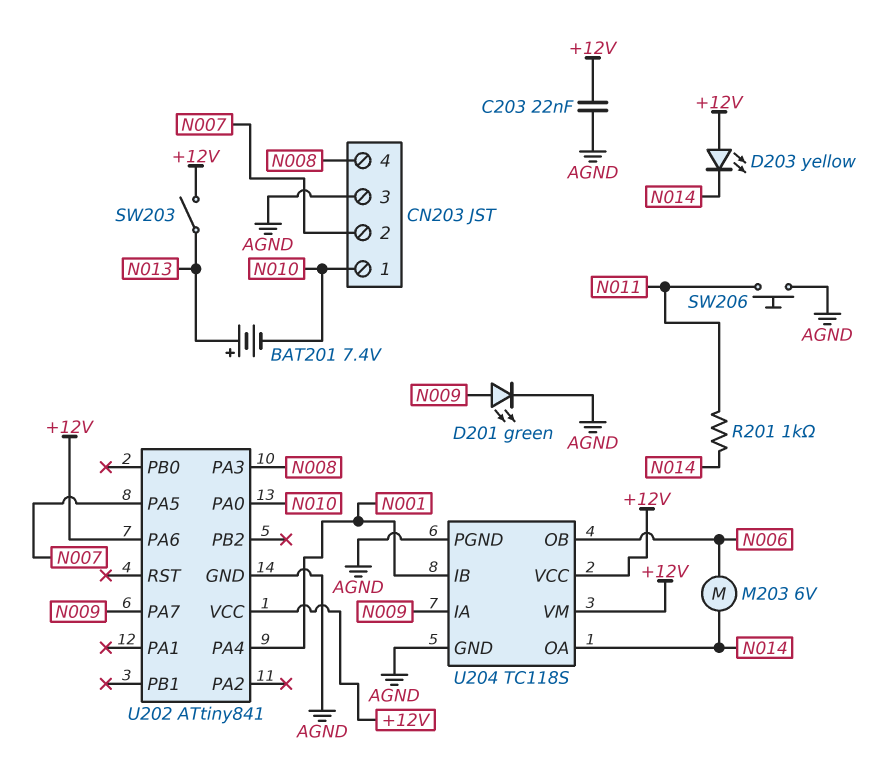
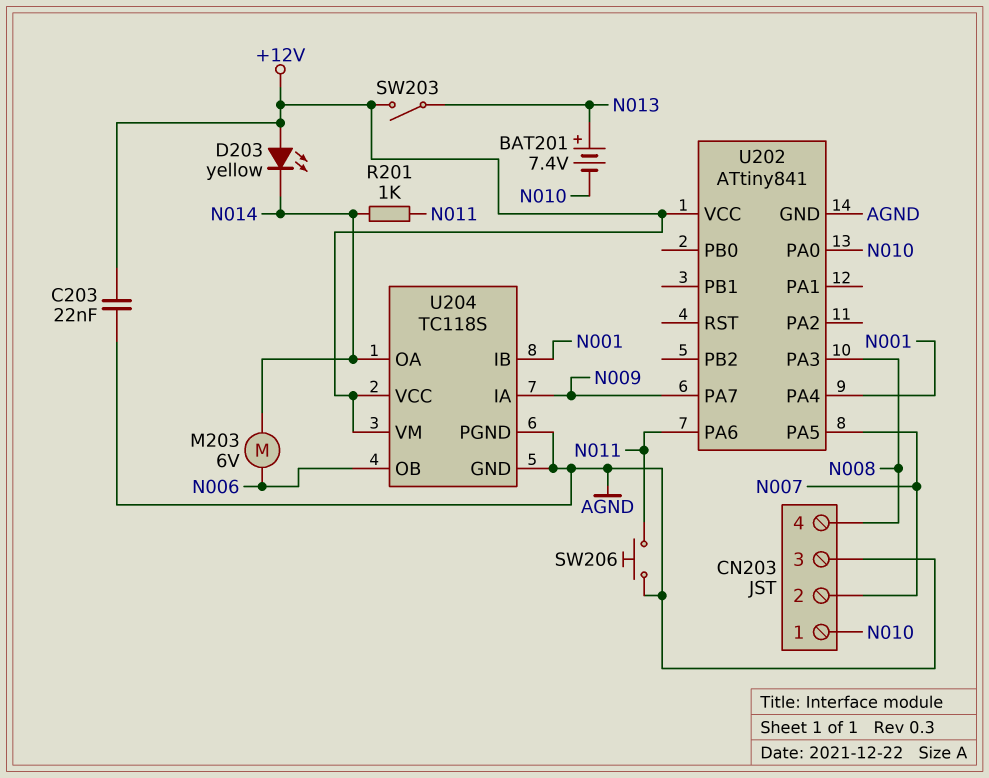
D201: LED green (A N009, K AGND) -> none
U202 pin PA6: +12V -> N011

